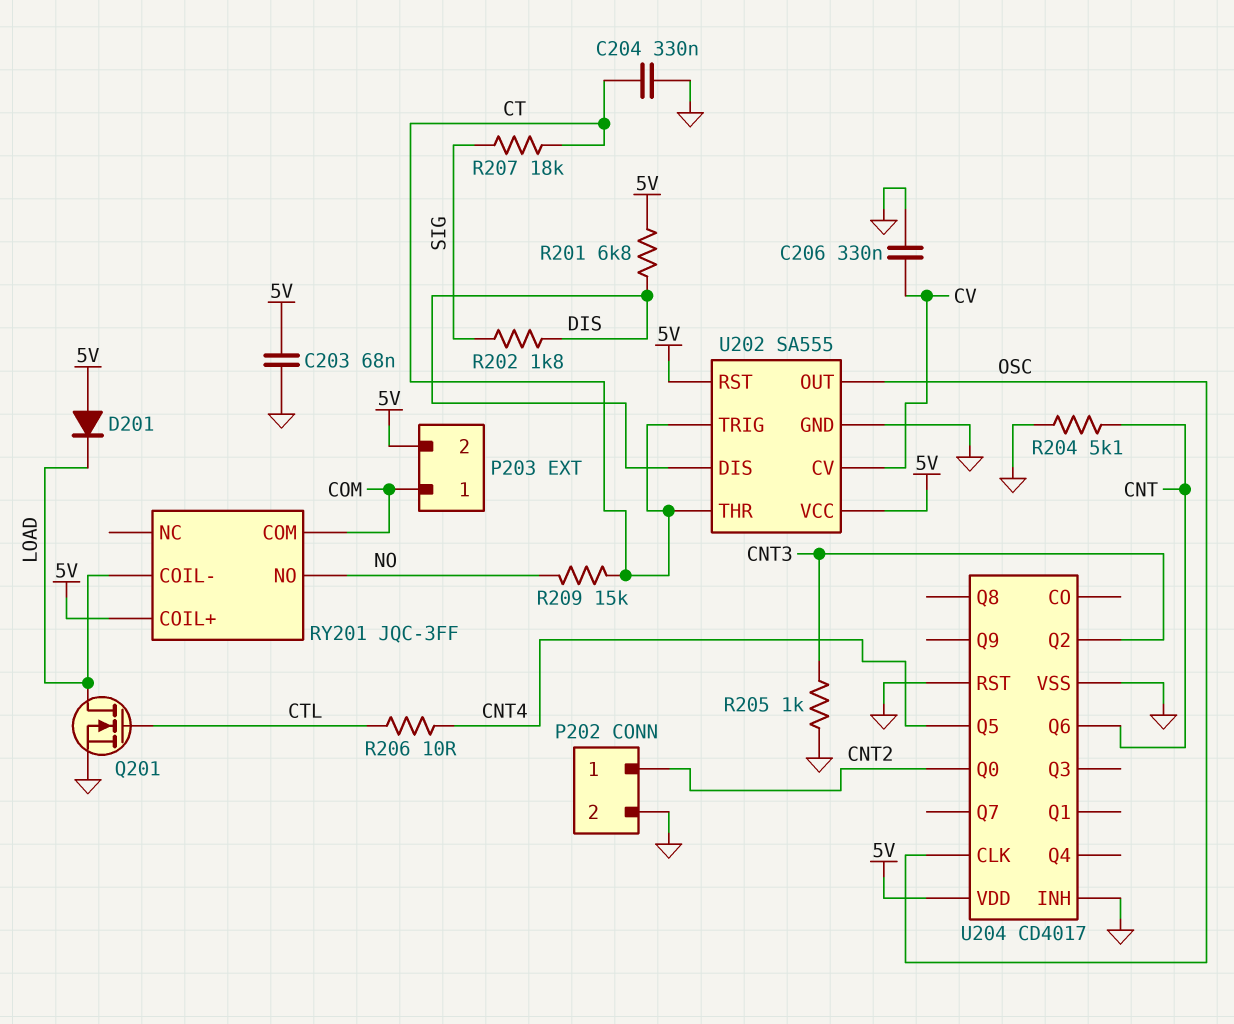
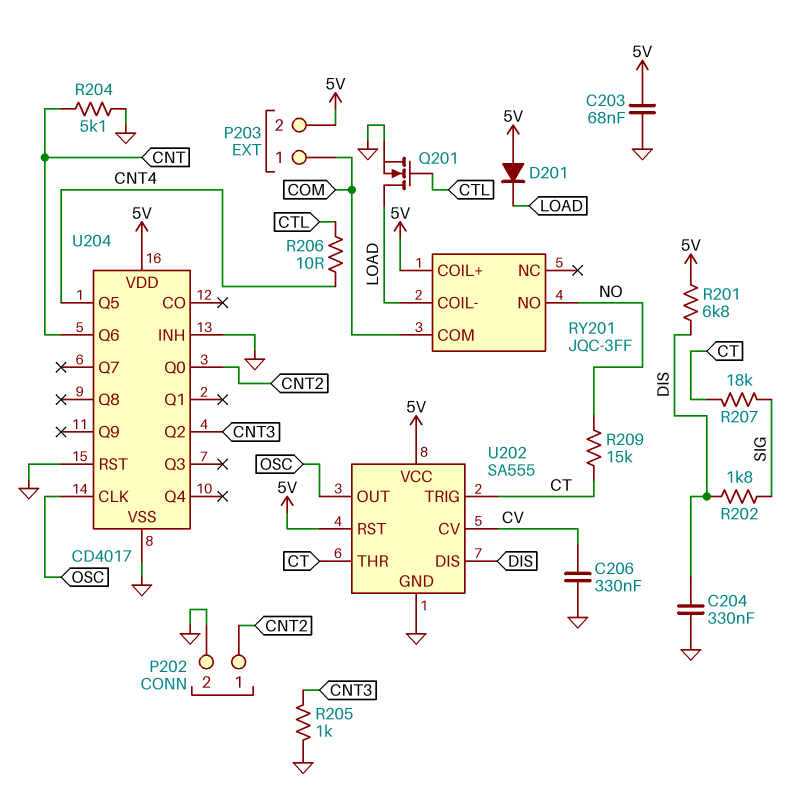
C204: 330nF (CT, GND) -> 330nF (DIS, GND)

